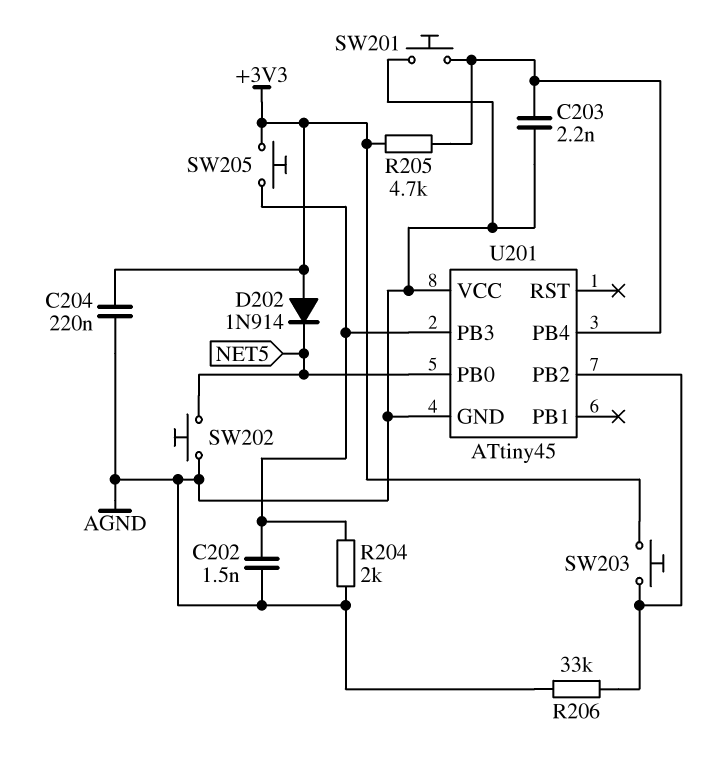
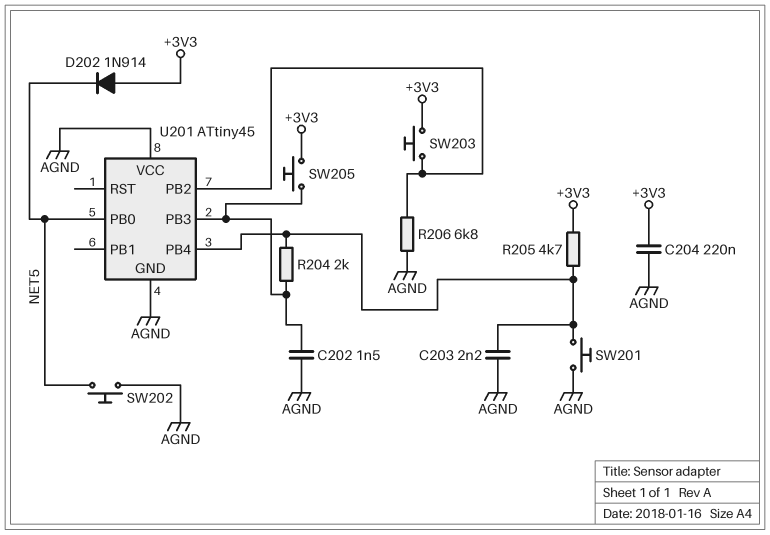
R204: 2k (AGND, U201/PB3) -> 2k (U201/PB3, U201/PB4)
R206: 33k (AGND, U201/PB2) -> 6.8k (AGND, U201/PB2)

